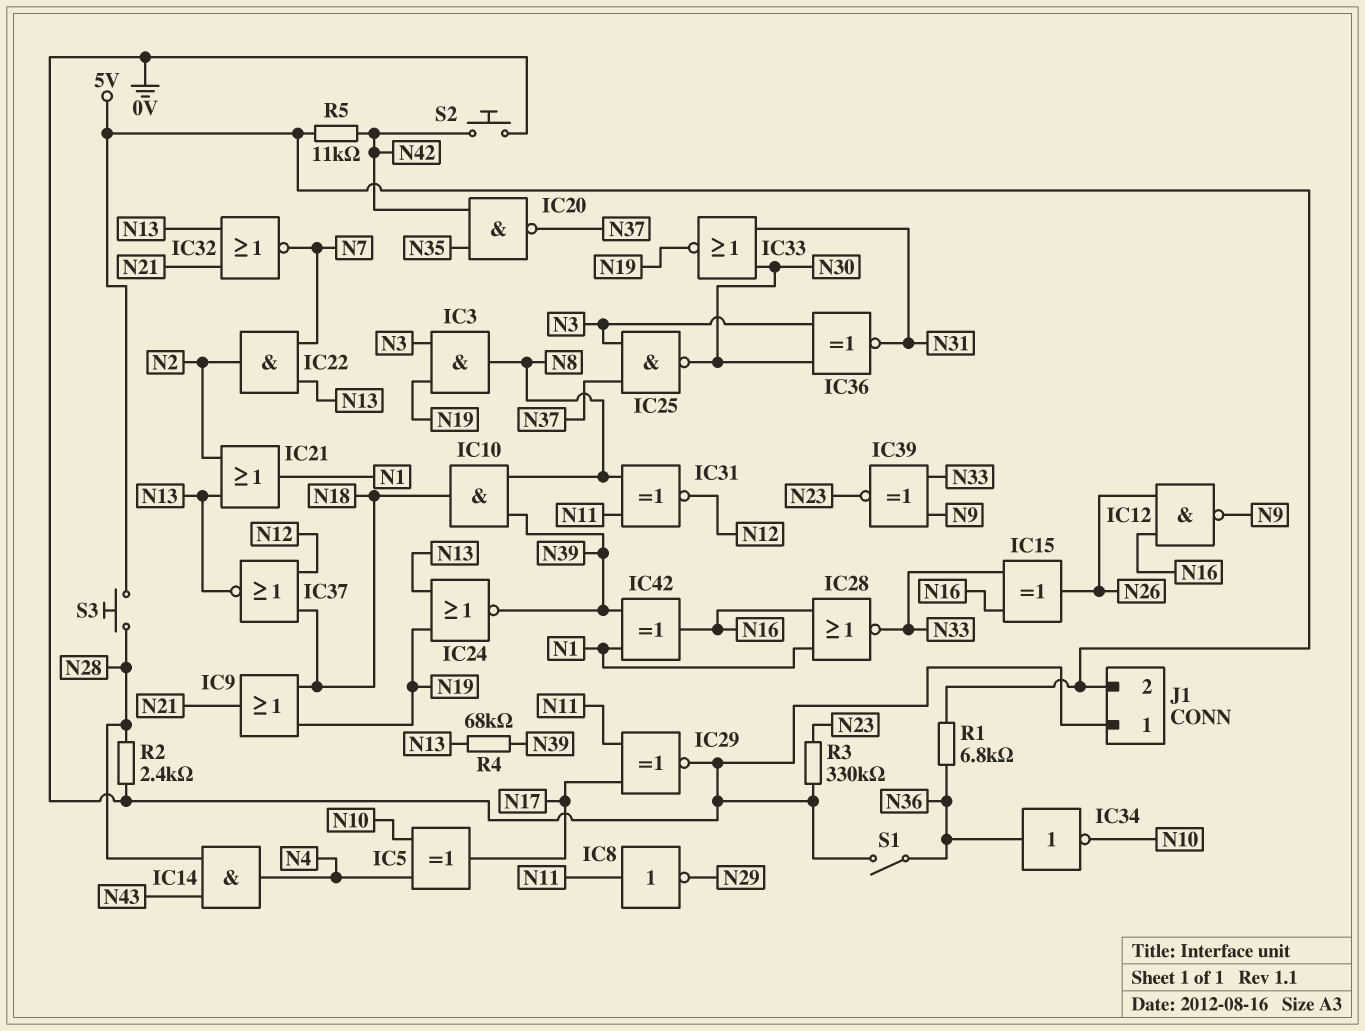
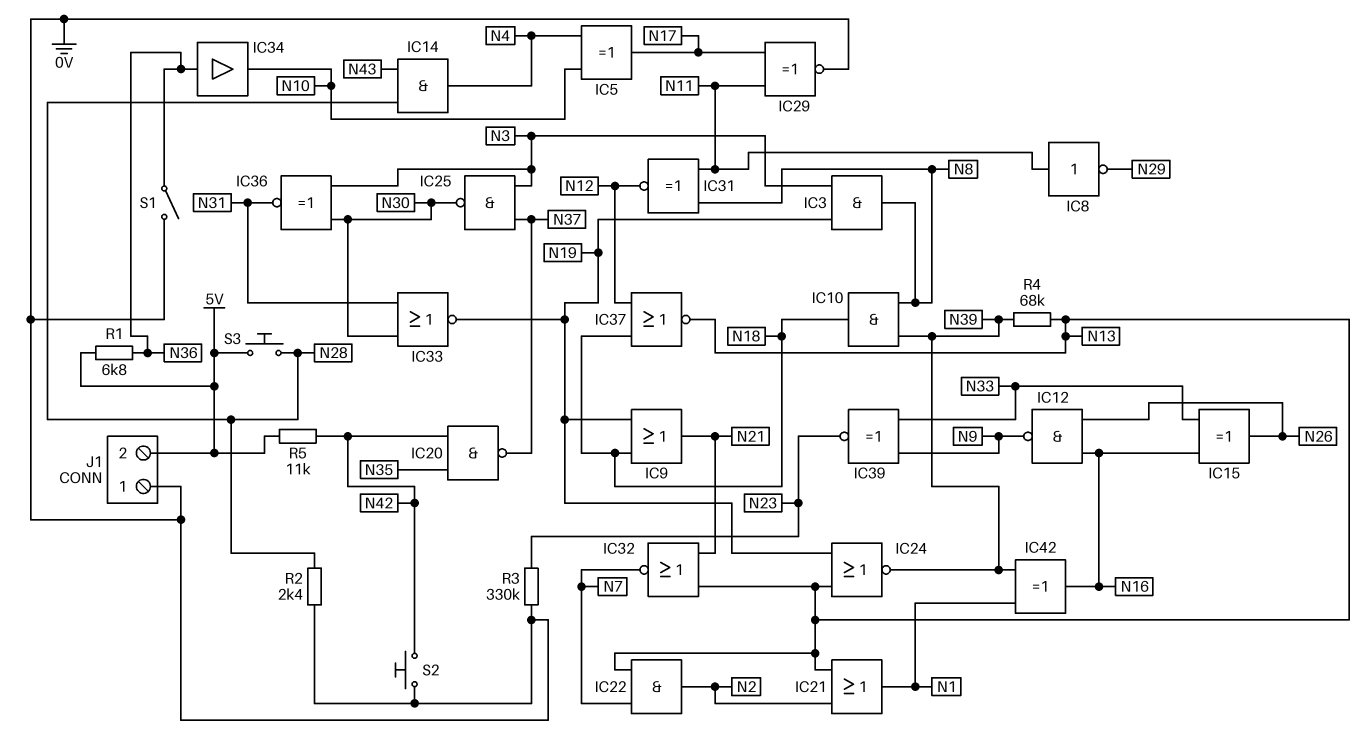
IC28: NOR (in N1, in N16, out N33) -> none
IC34: NOT (in N36, out N10) -> buffer (in N36, out N10)

